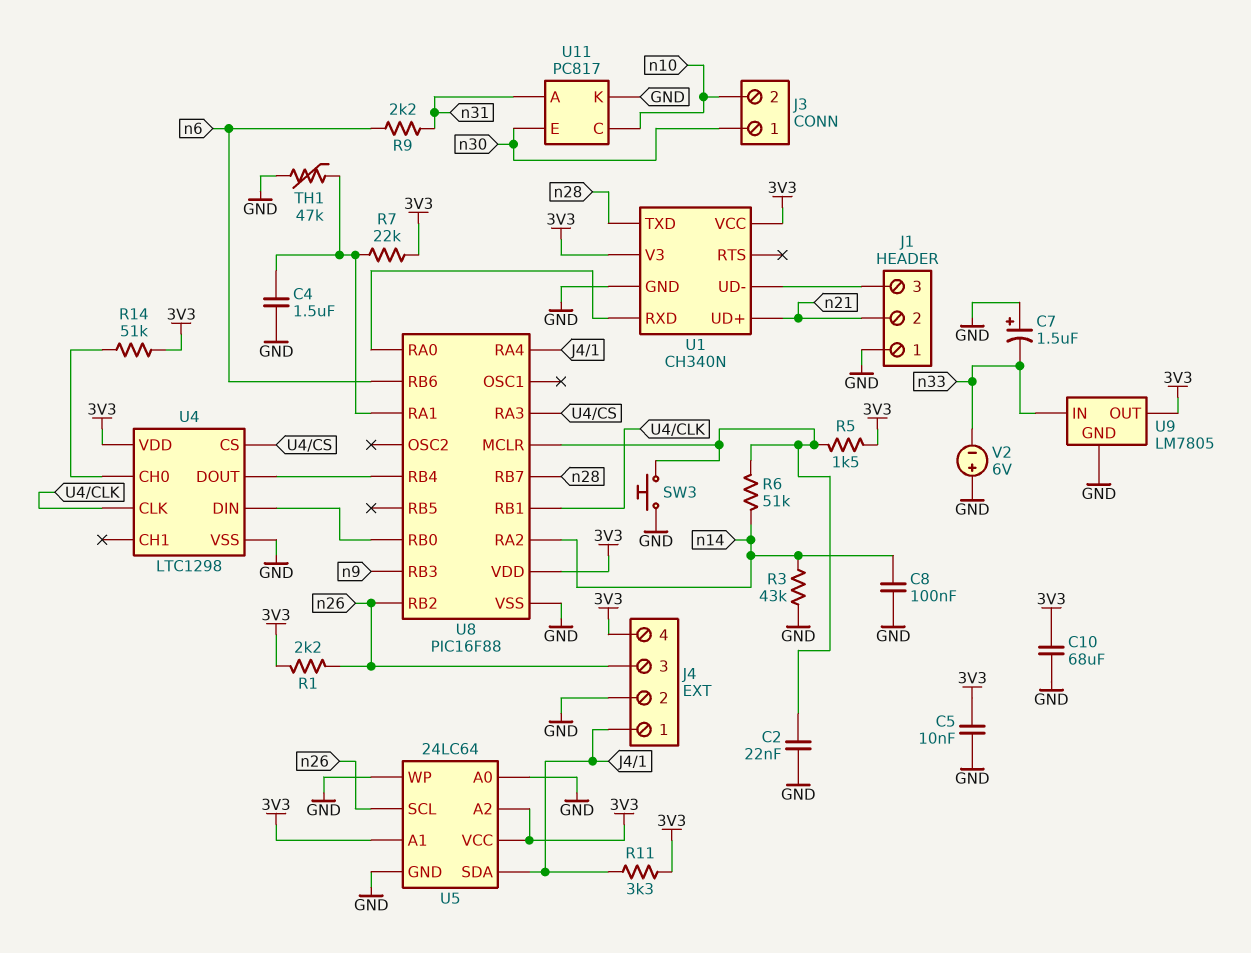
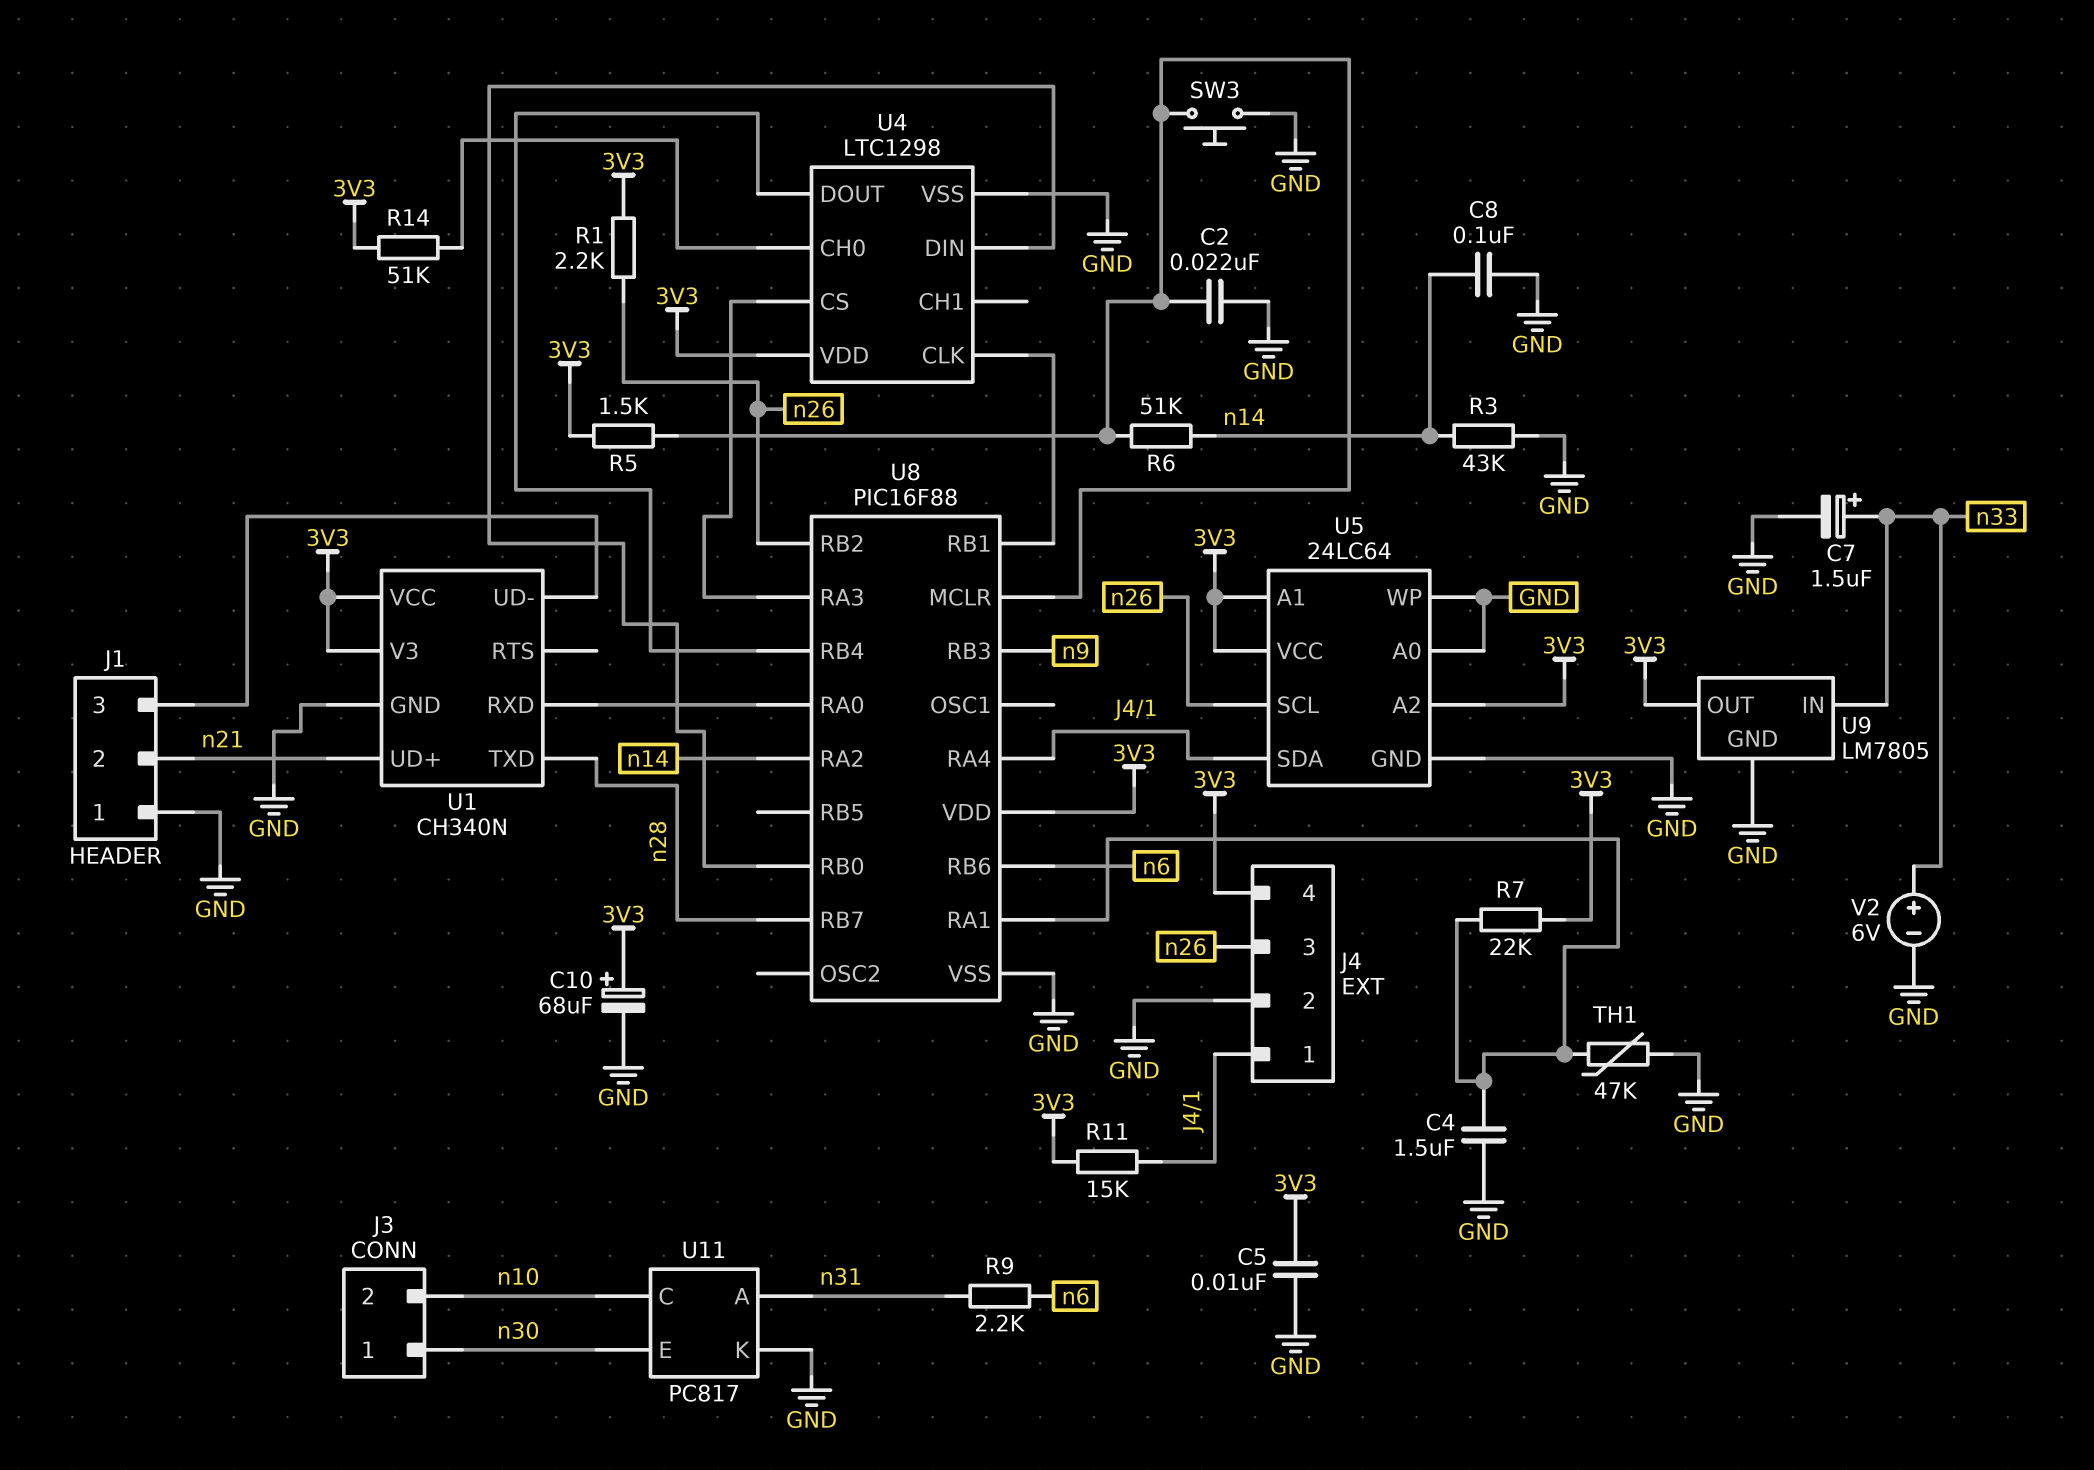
C7: 1.5uF (plus GND, minus n33) -> 1.5uF (plus n33, minus GND)
C10: 68uF (3V3, GND) -> 68uF (plus 3V3, minus GND)
R11: 3.3k (3V3, J4/1) -> 15k (3V3, J4/1)
V2: 6V (plus GND, minus n33) -> 6V (plus n33, minus GND)

